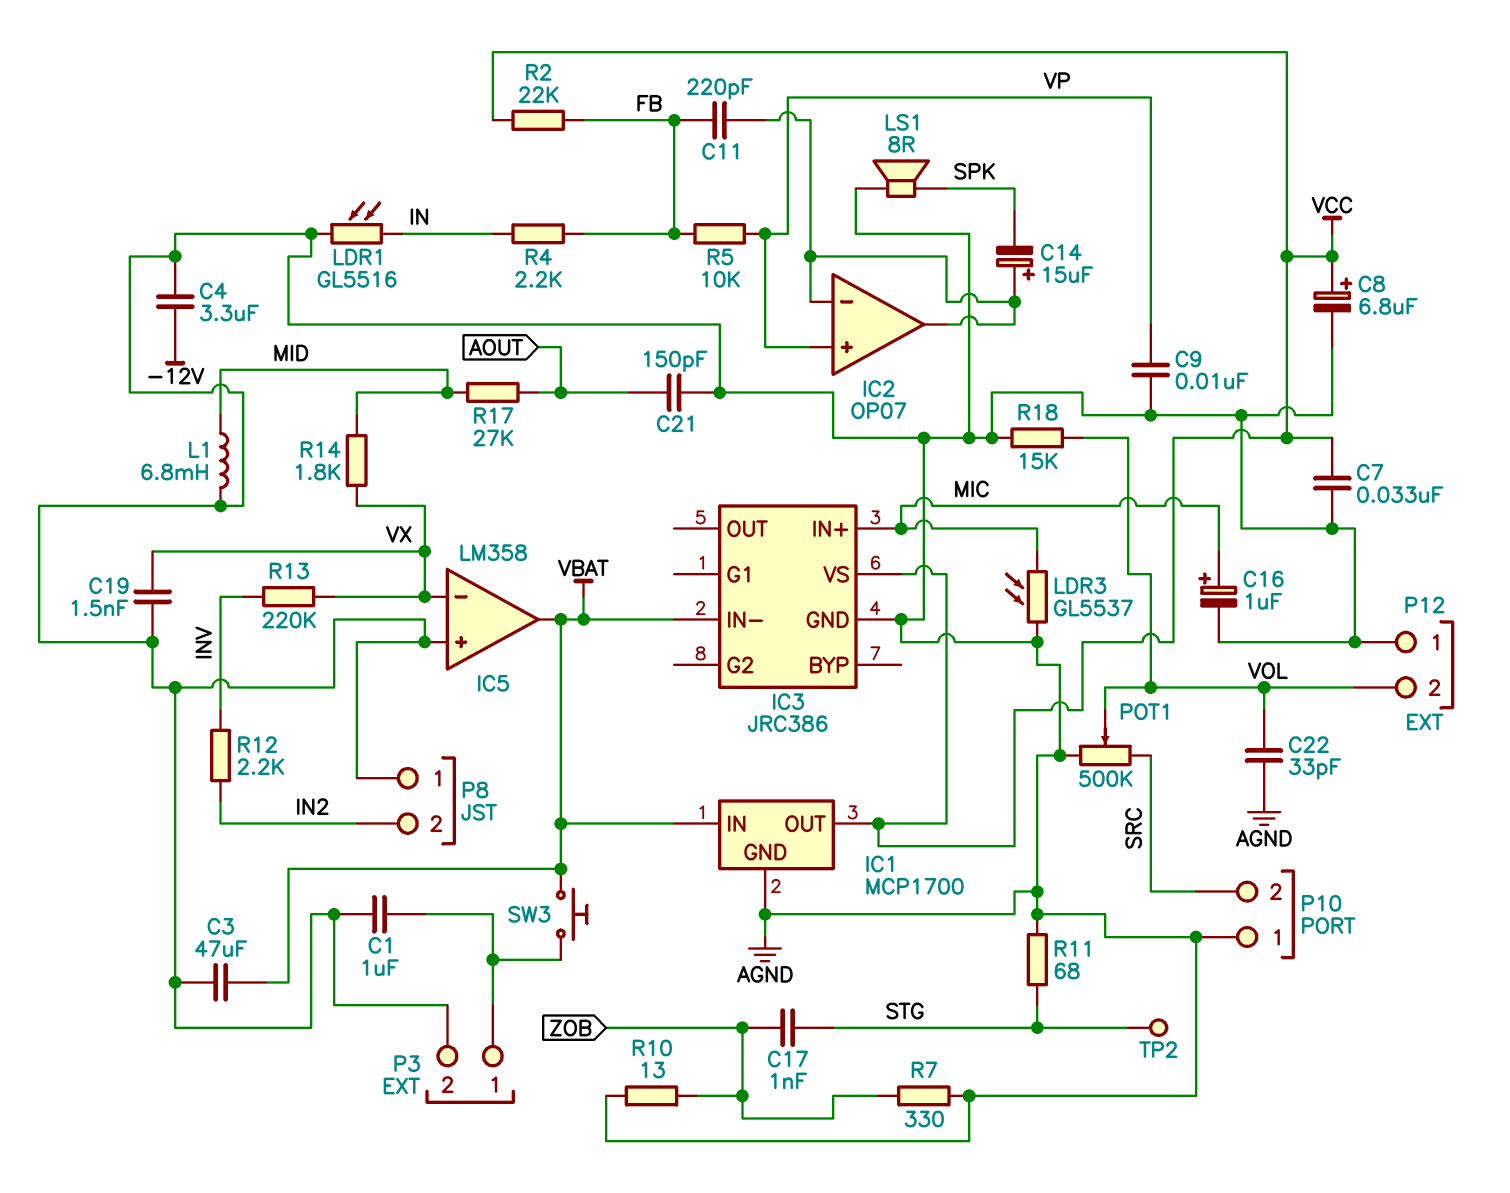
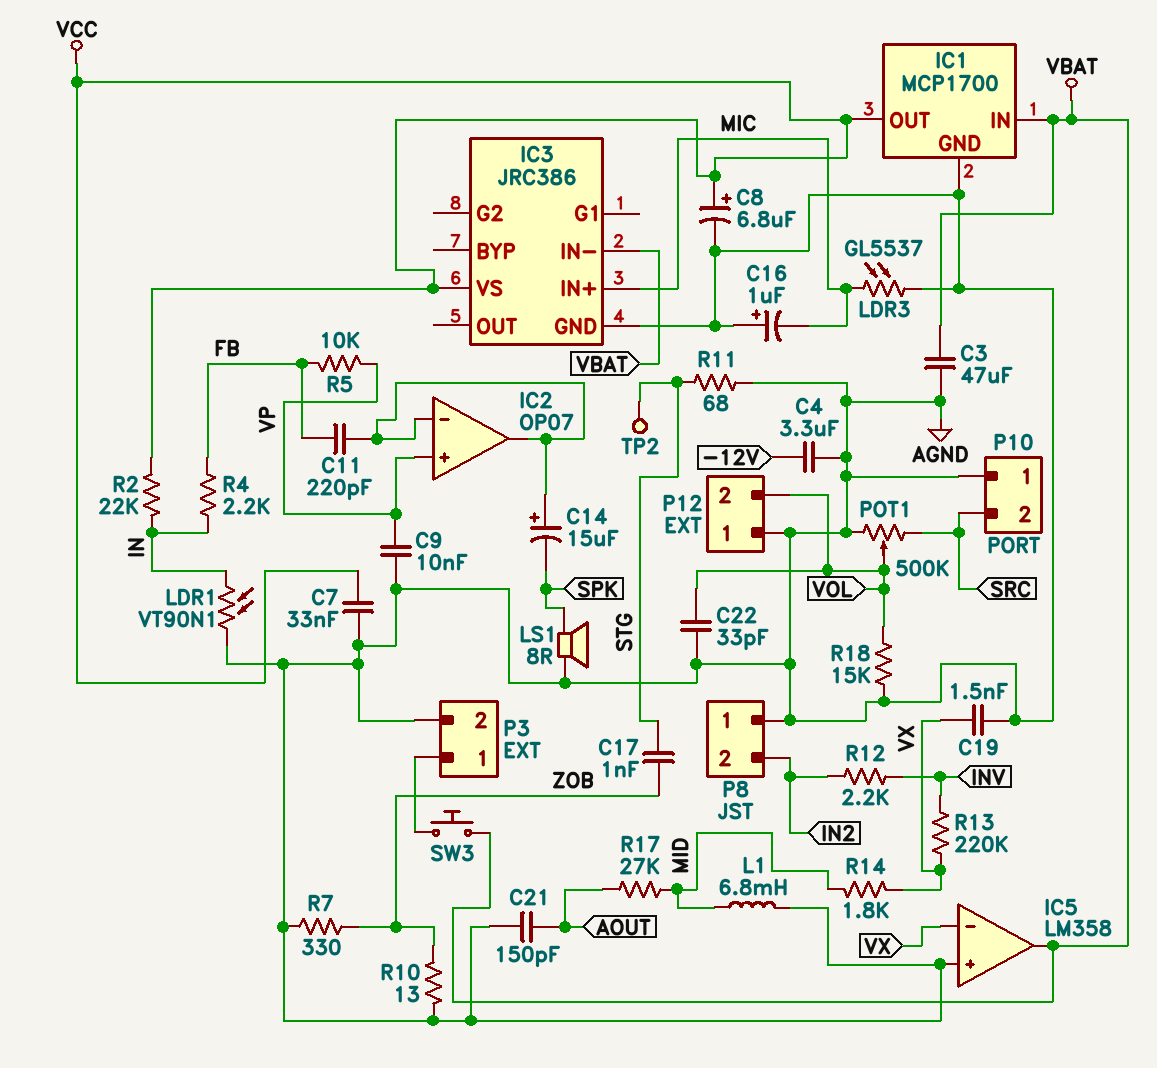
C1: 1uF (AGND, P3/1) -> none
C16: 1uF (plus MIC, minus AGND) -> 1uF (plus AGND, minus MIC)
LDR1: GL5516 (AGND, IN) -> VT90N1 (AGND, IN)
R2: 22k (FB, VCC) -> 22k (IN, VCC)

